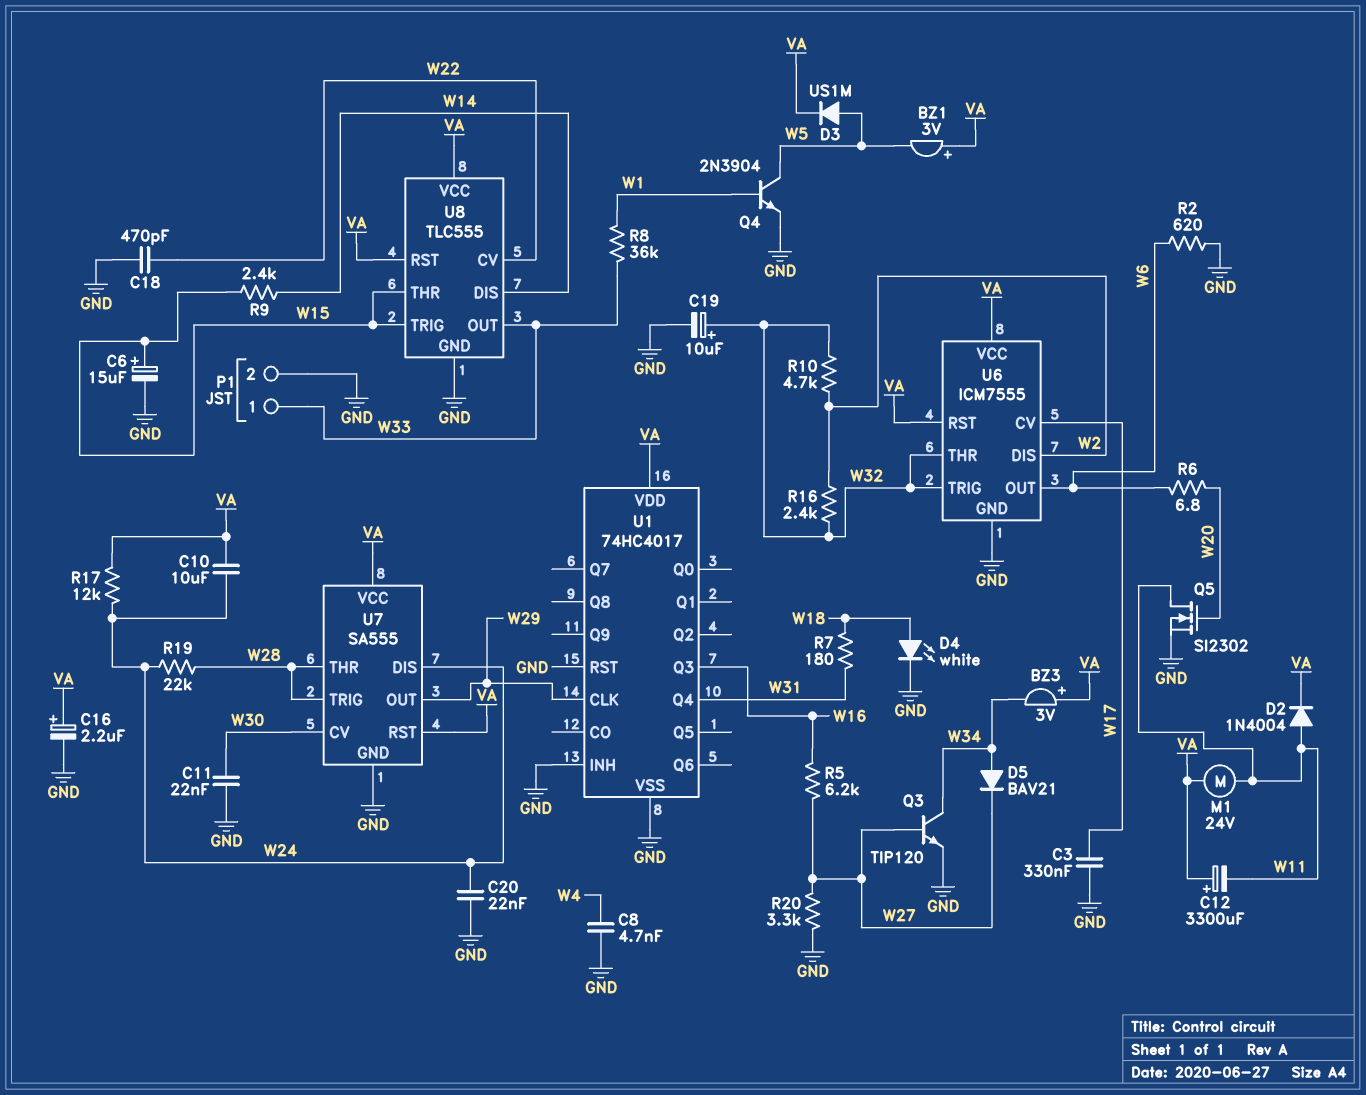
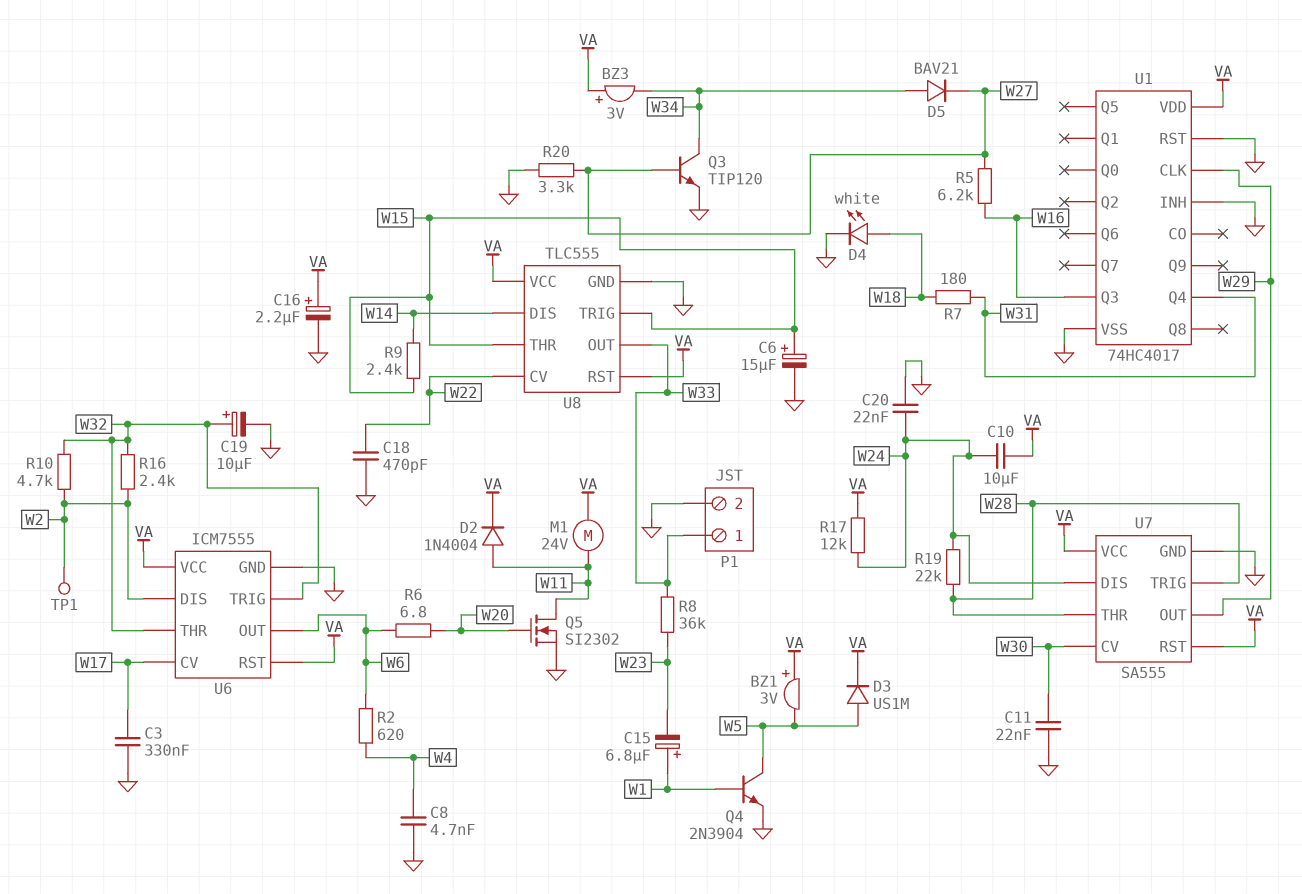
C12: 3300uF (plus VA, minus W11) -> none
C15: none -> 6.8uF (plus W1, minus W23)
R2: 620 (GND, W6) -> 620 (W4, W6)
R8: 36k (W1, W33) -> 36k (W23, W33)
TP1: none -> test point (W2)

